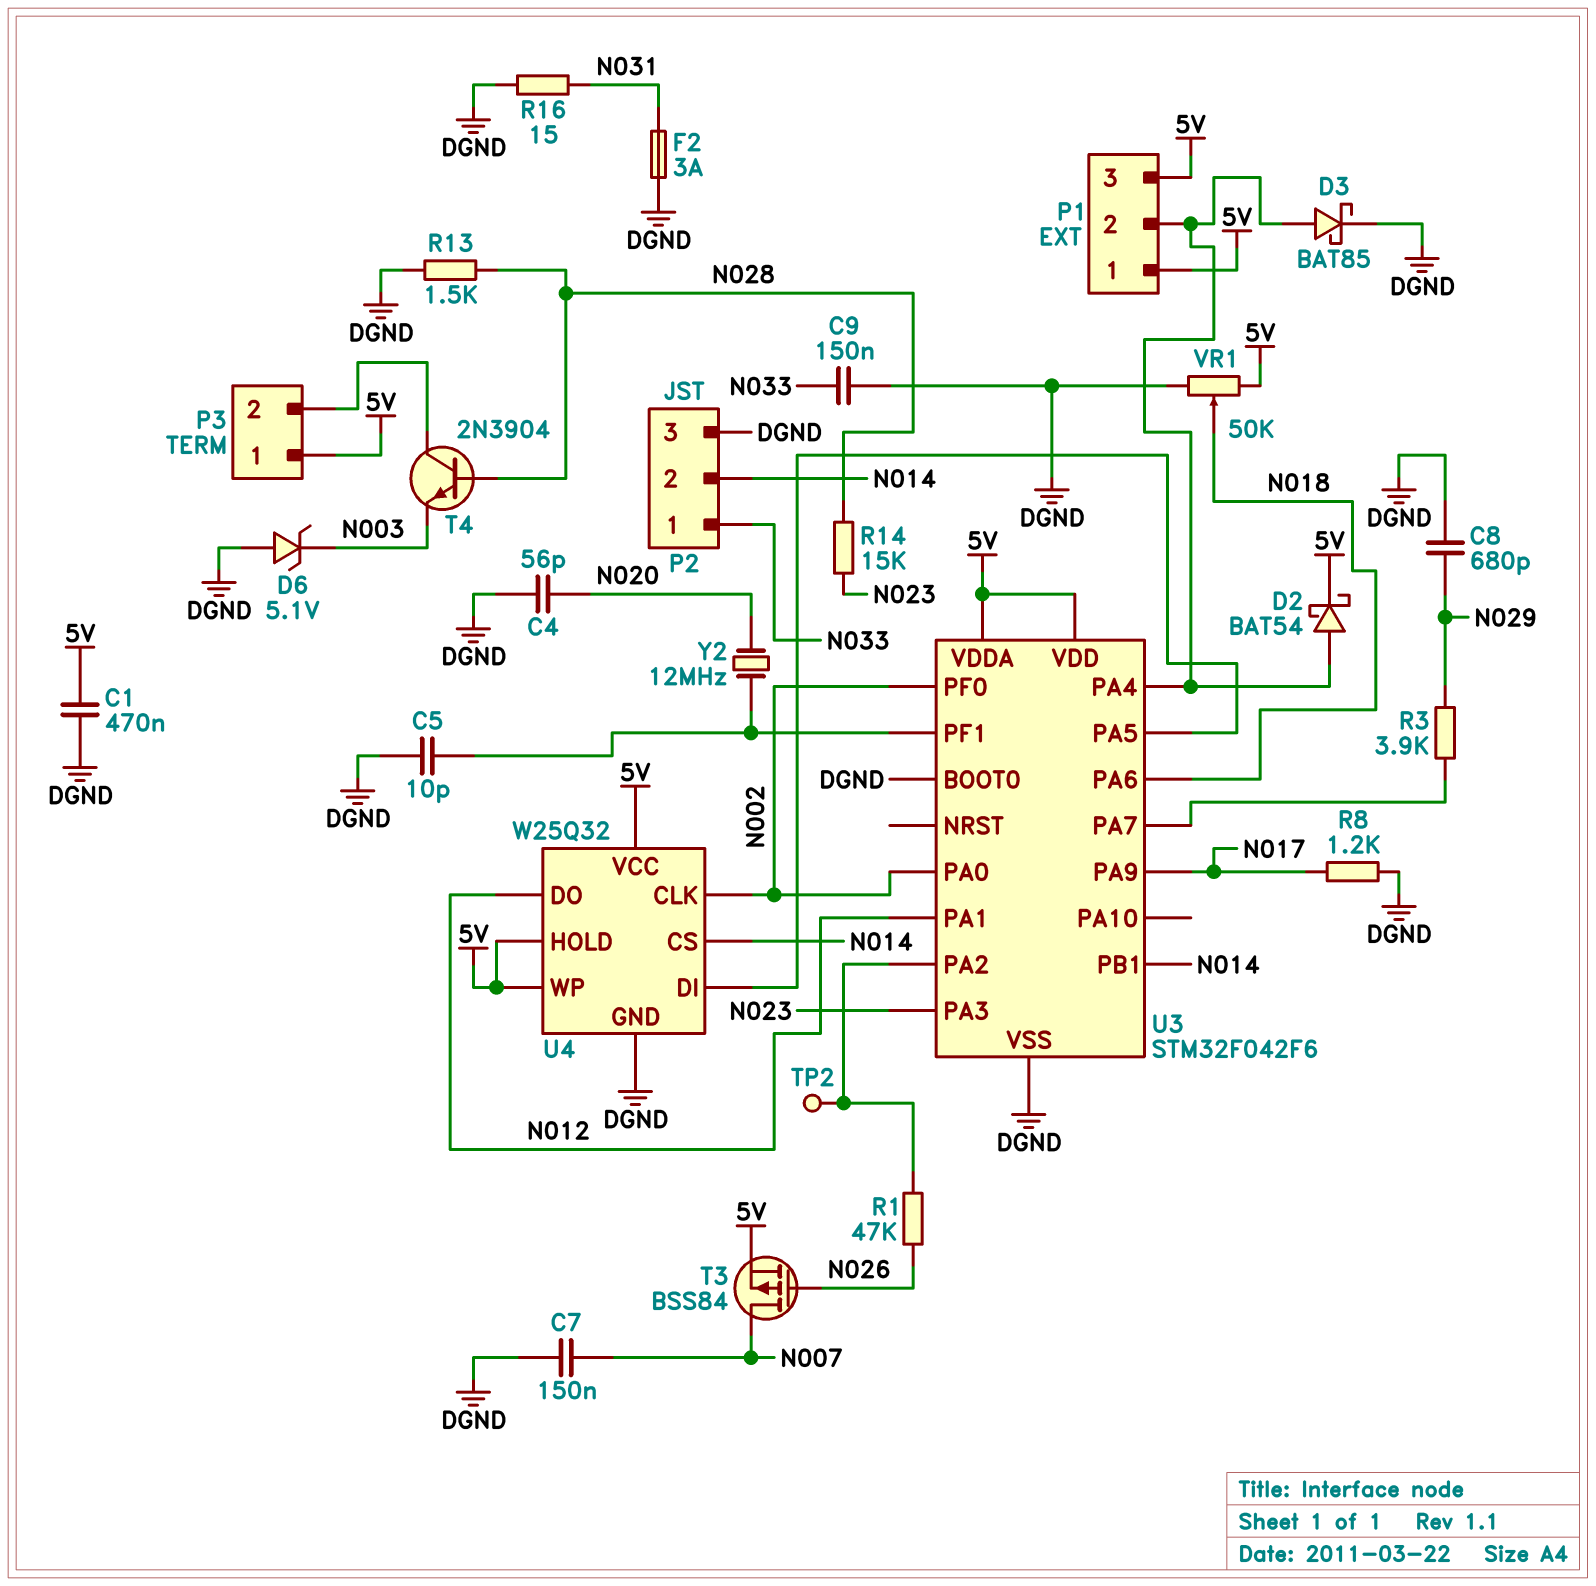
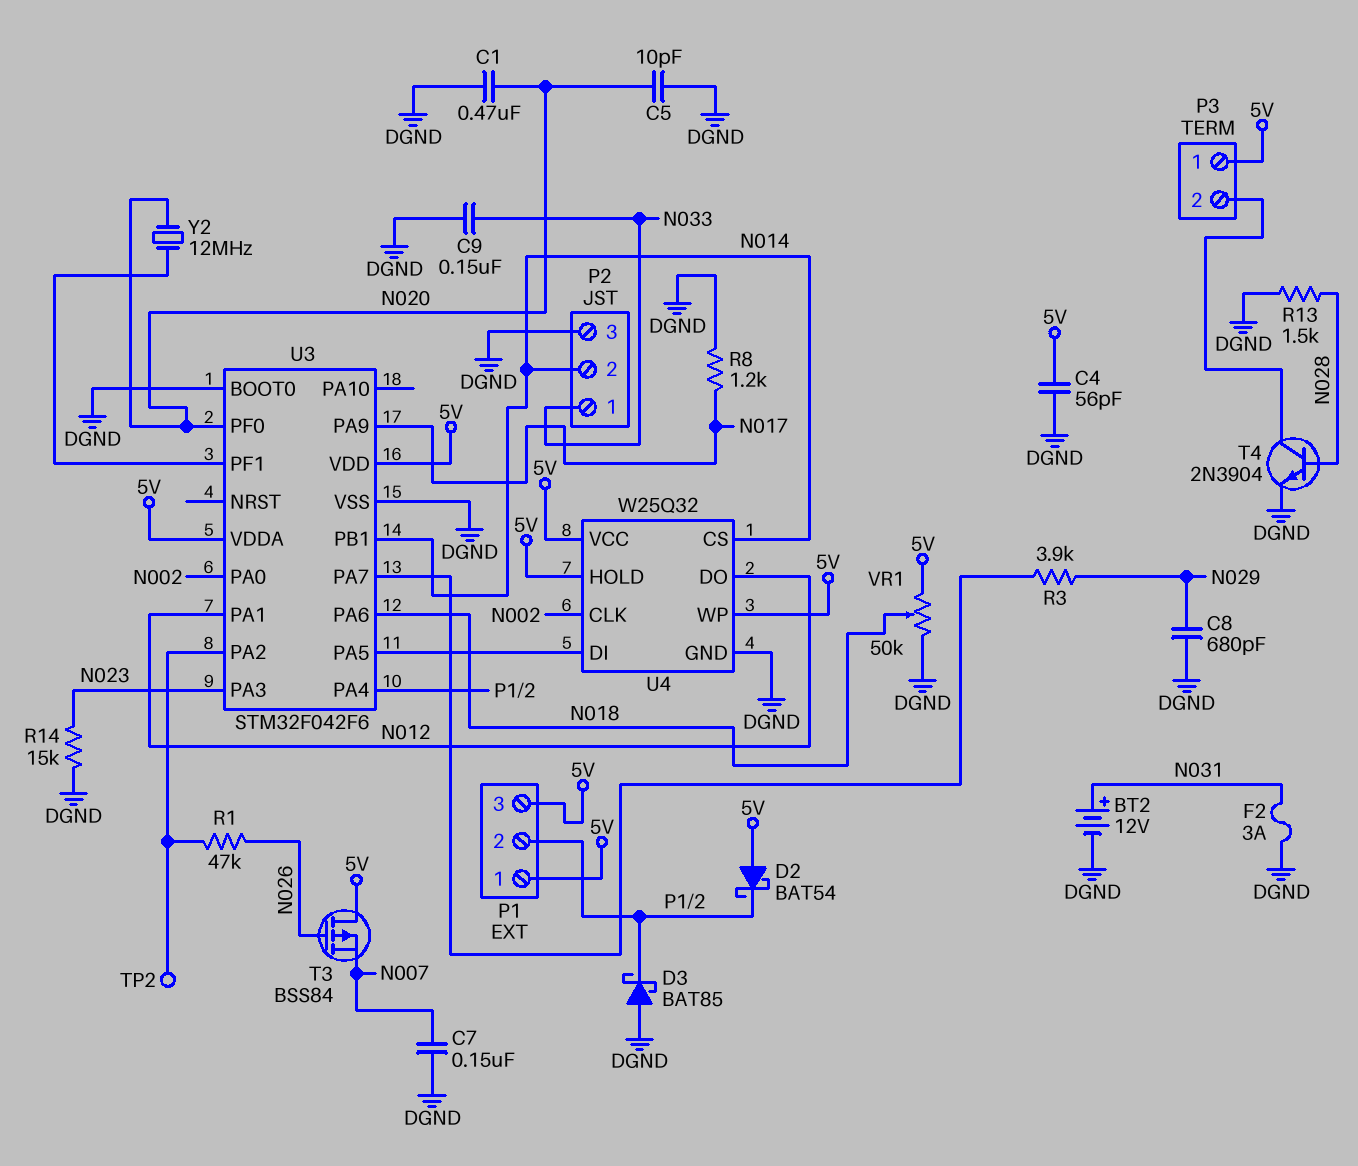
BT2: none -> 12V (plus N031, minus DGND)
C1: 470nF (5V, DGND) -> 470nF (DGND, N020)
C4: 56pF (DGND, N020) -> 56pF (5V, DGND)
C5: 10pF (DGND, U3/PF1) -> 10pF (DGND, N020)
D2: schottky BAT54 (A P1/2, K 5V) -> schottky BAT54 (A 5V, K P1/2)
D3: schottky BAT85 (A P1/2, K DGND) -> schottky BAT85 (A DGND, K P1/2)
D6: zener 5.1V (A DGND, K N003) -> none
R14: 15k (N023, N028) -> 15k (DGND, N023)
R16: 15 (DGND, N031) -> none
T3: PMOS BSS84 (G N026, D N007, S 5V) -> PMOS BSS84 (G N026, D 5V, S N007)
T4: NPN 2N3904 (B N028, C P3/2, E N003) -> NPN 2N3904 (B N028, C P3/2, E DGND)
U3 pin PF0: N002 -> N020

